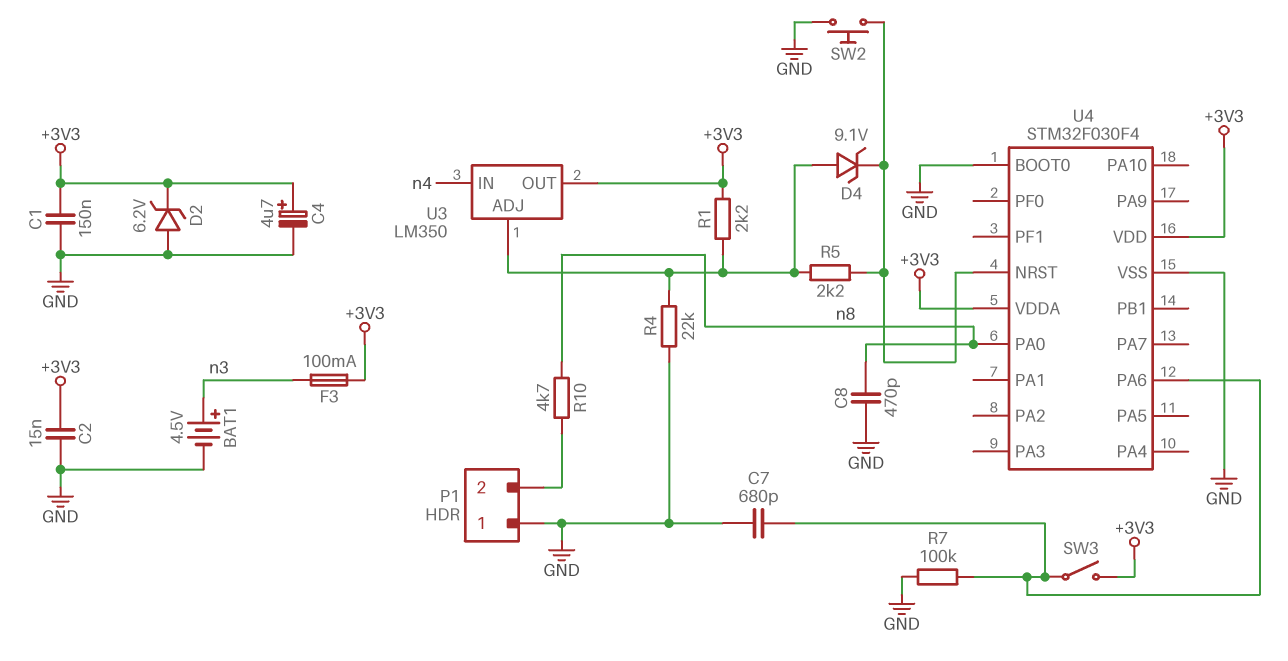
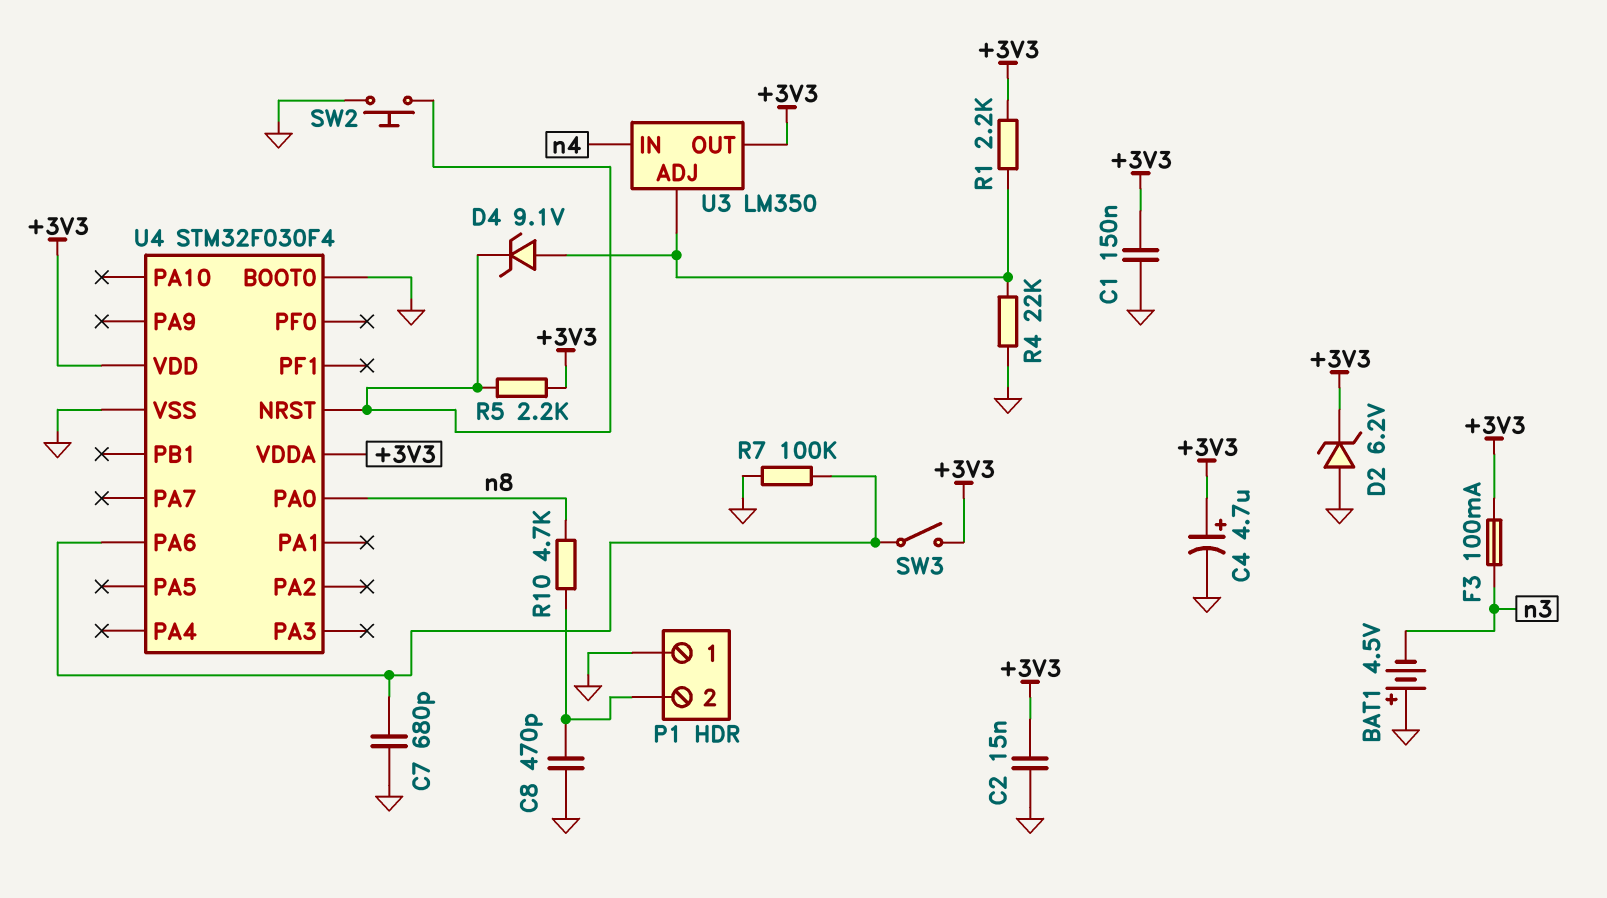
BAT1: 4.5V (plus n3, minus GND) -> 4.5V (plus GND, minus n3)
C8: 470pF (GND, n8) -> 470pF (GND, P1/2)
R5: 2.2k (U3/ADJ, U4/NRST) -> 2.2k (+3V3, U4/NRST)

